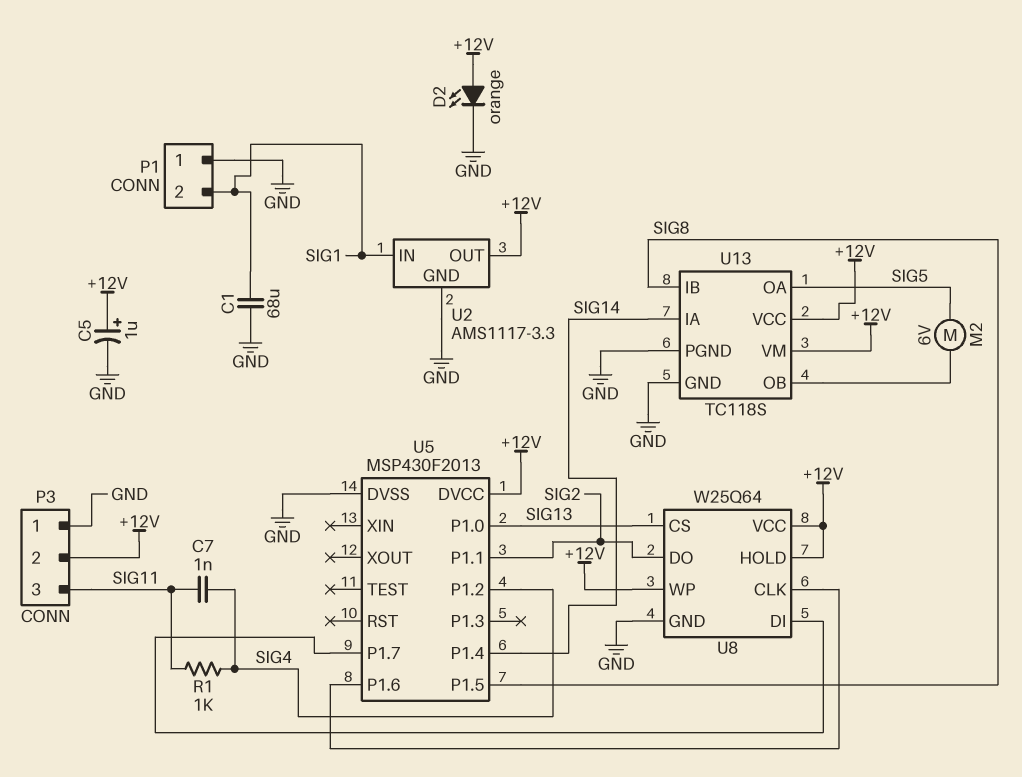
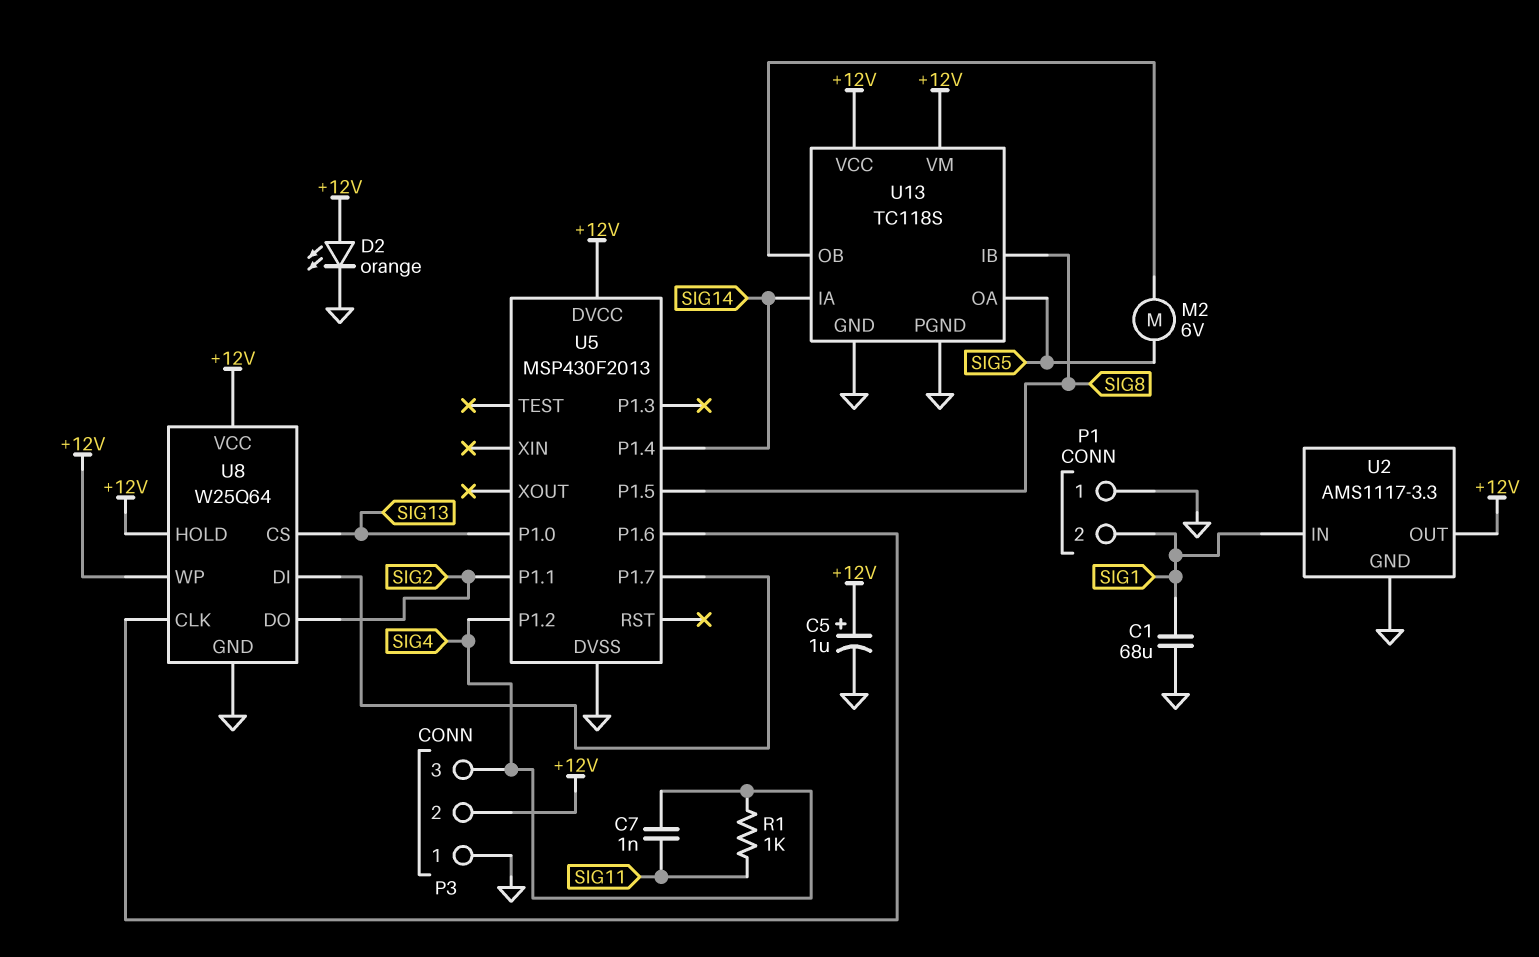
P3 pin 3: SIG11 -> SIG4

